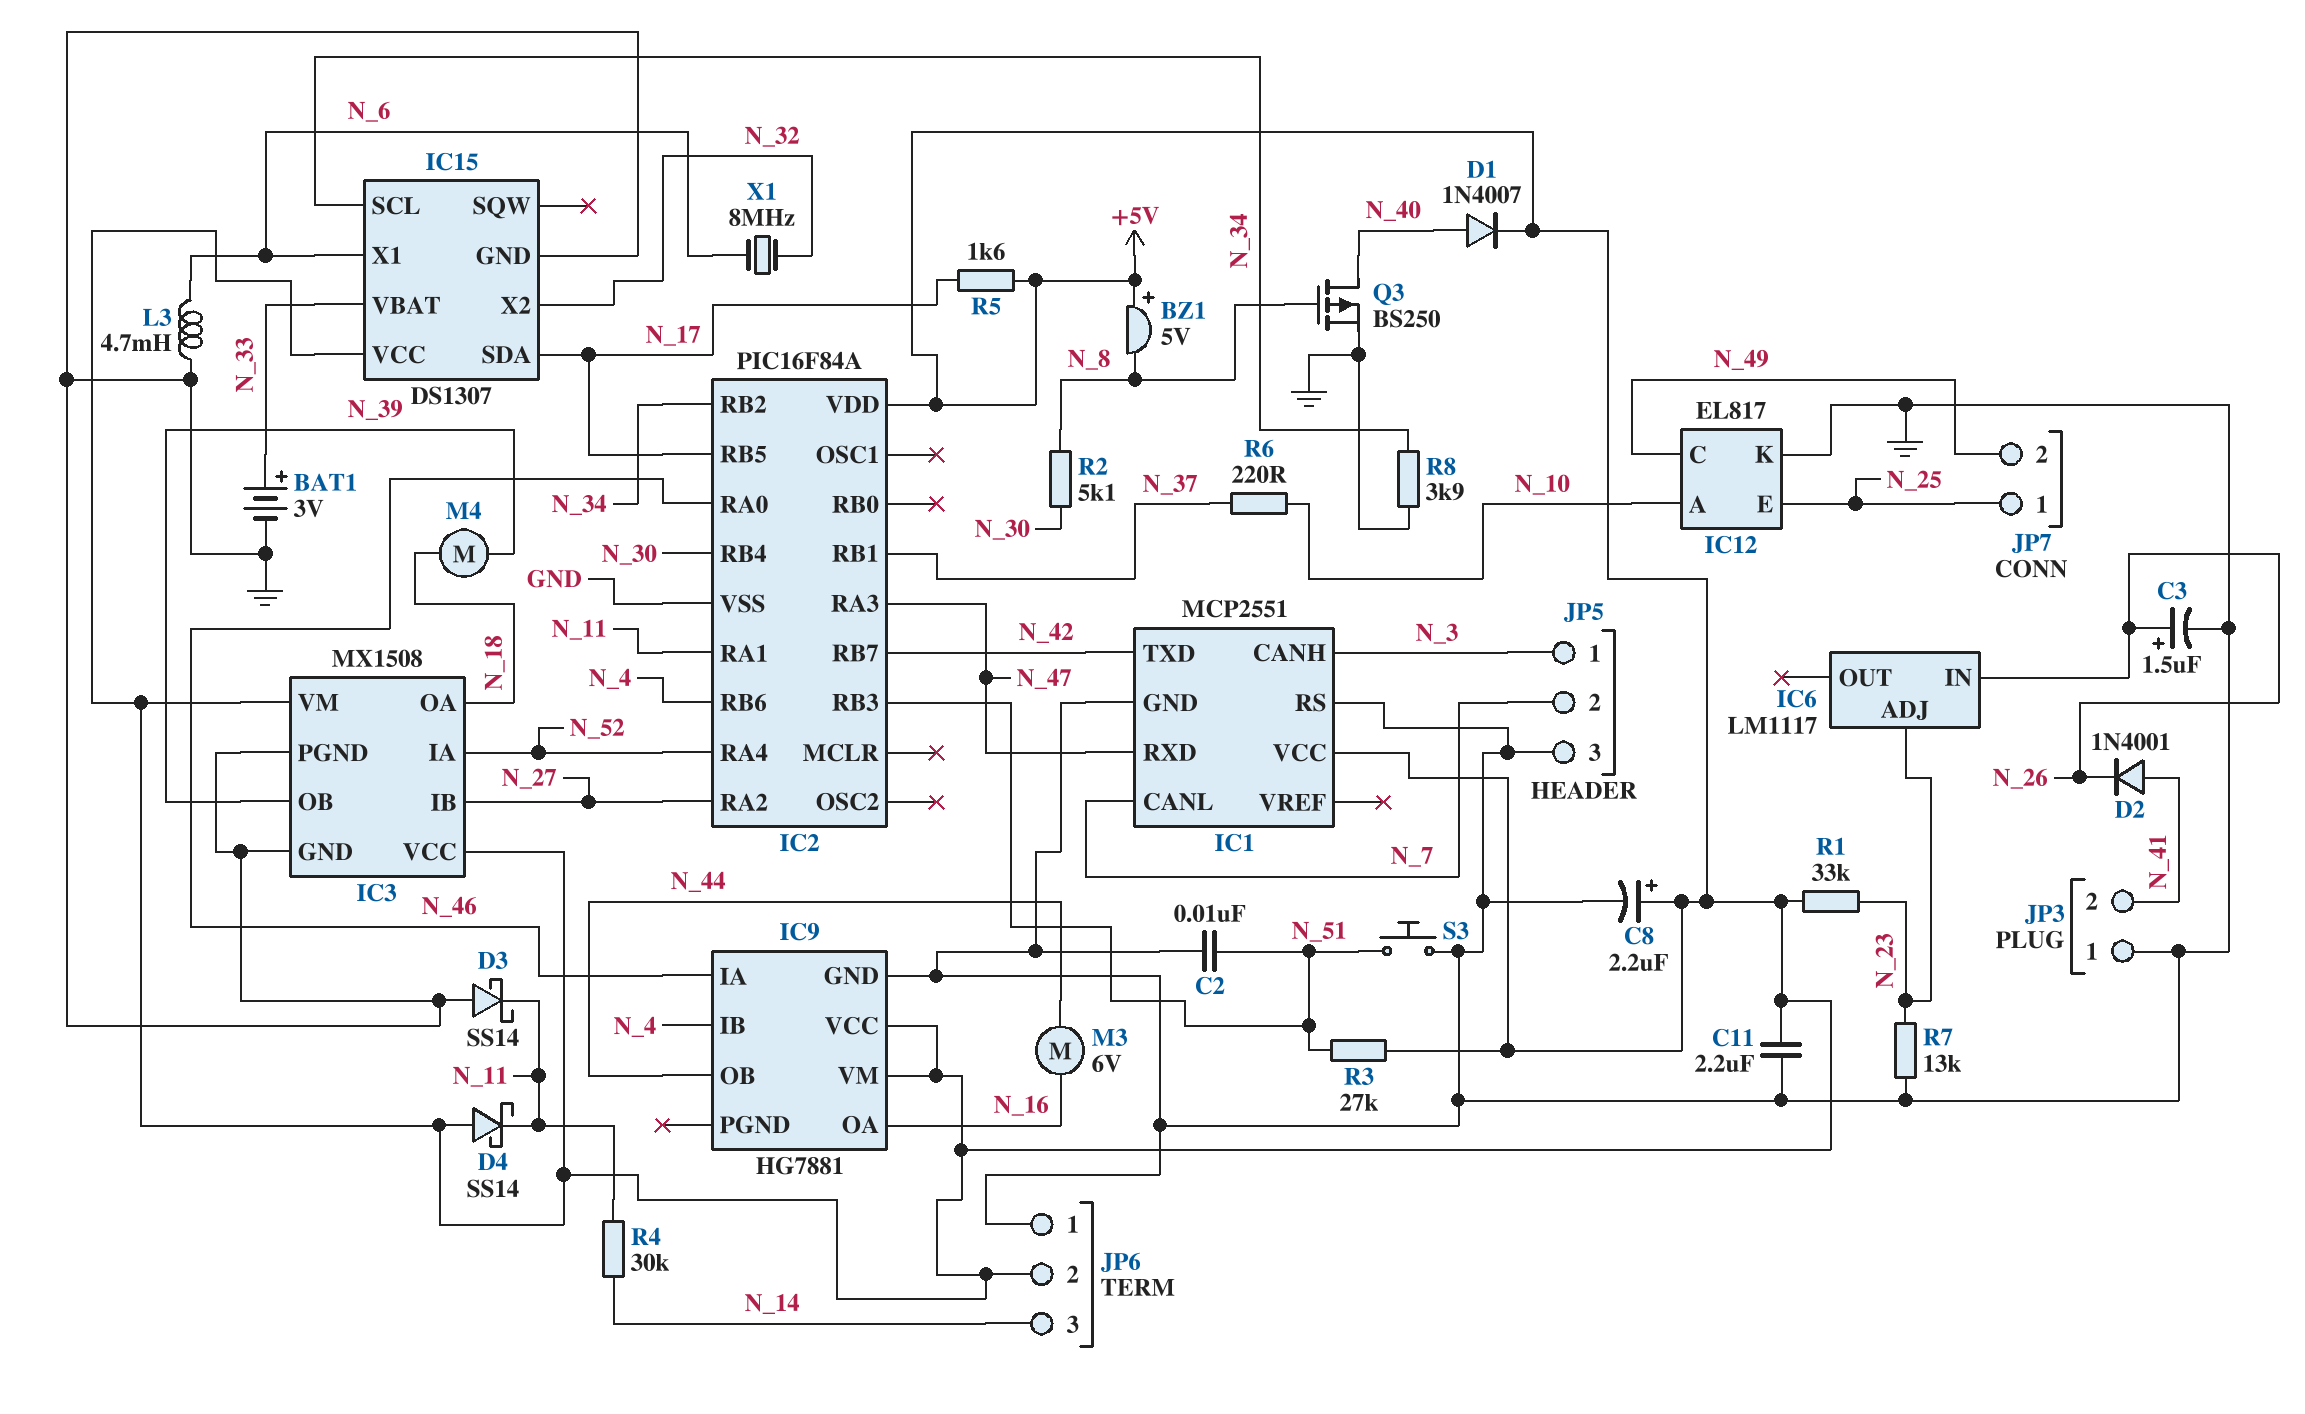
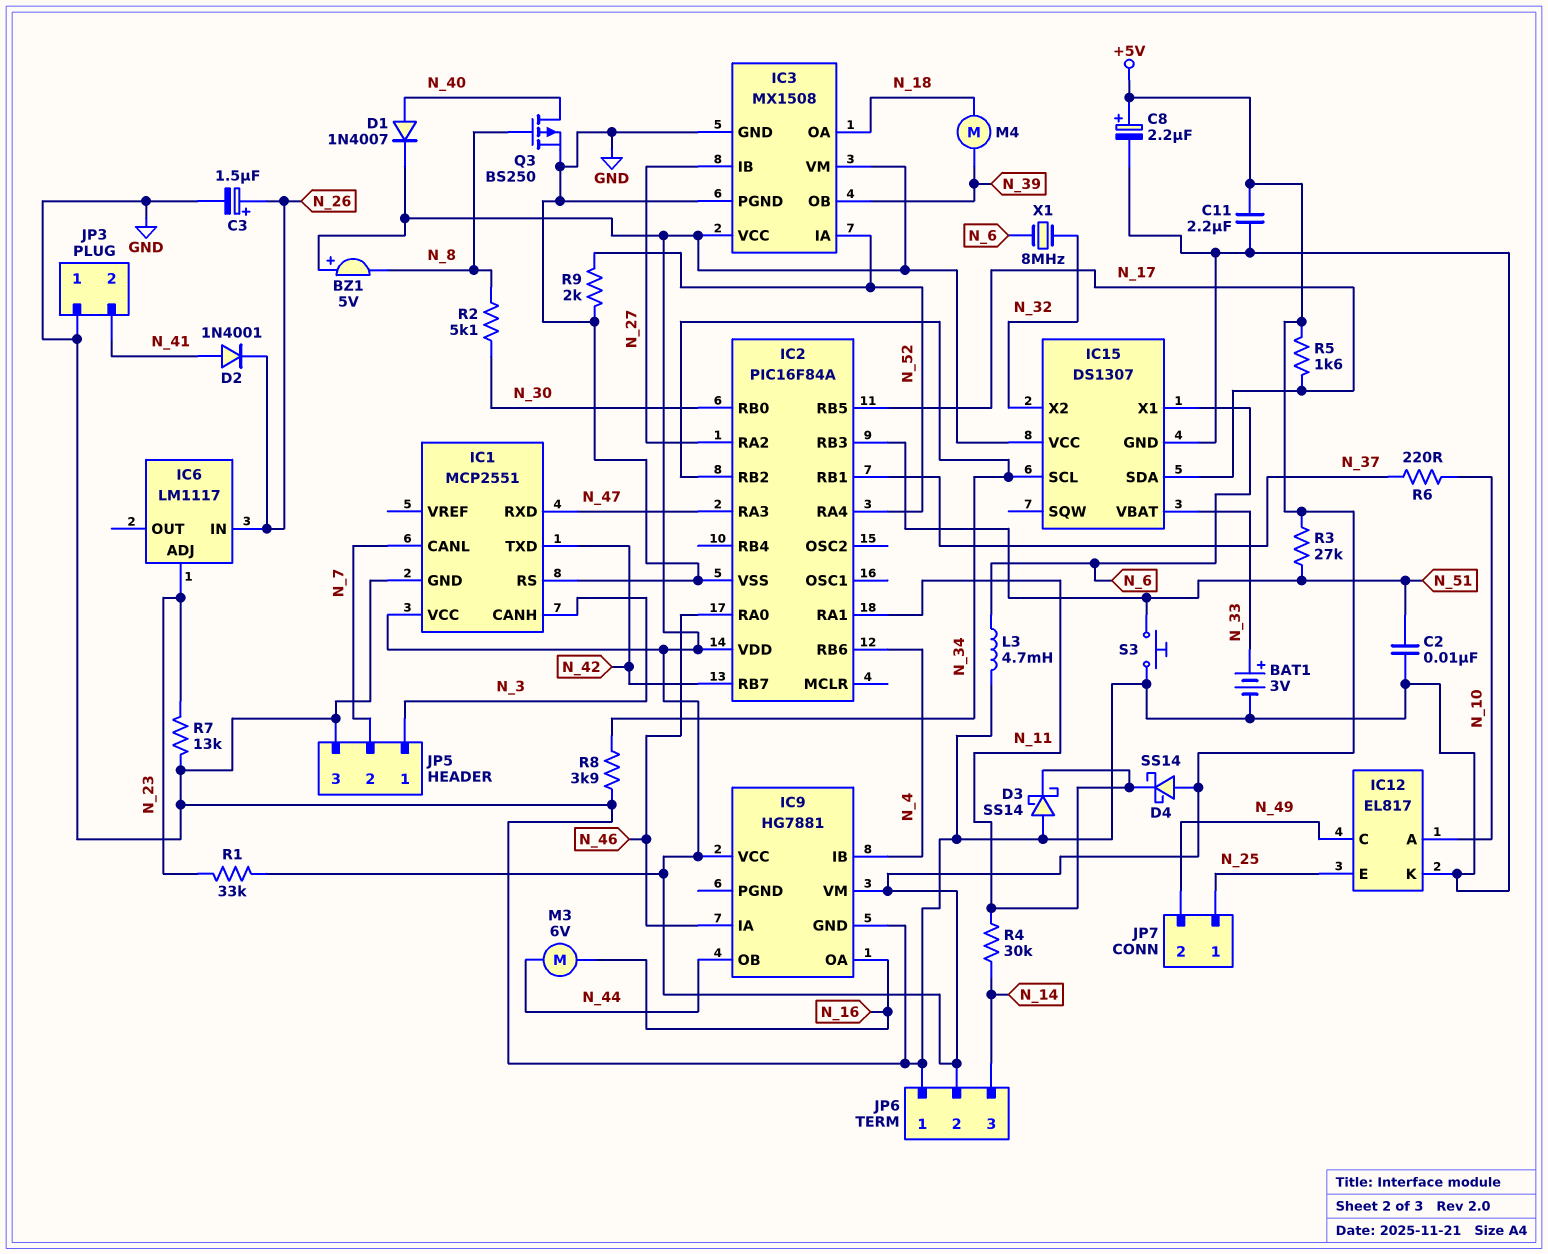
IC2 pin RB0: none -> N_30
IC2 pin RB4: N_30 -> none
R9: none -> 2k (GND, N_52)

